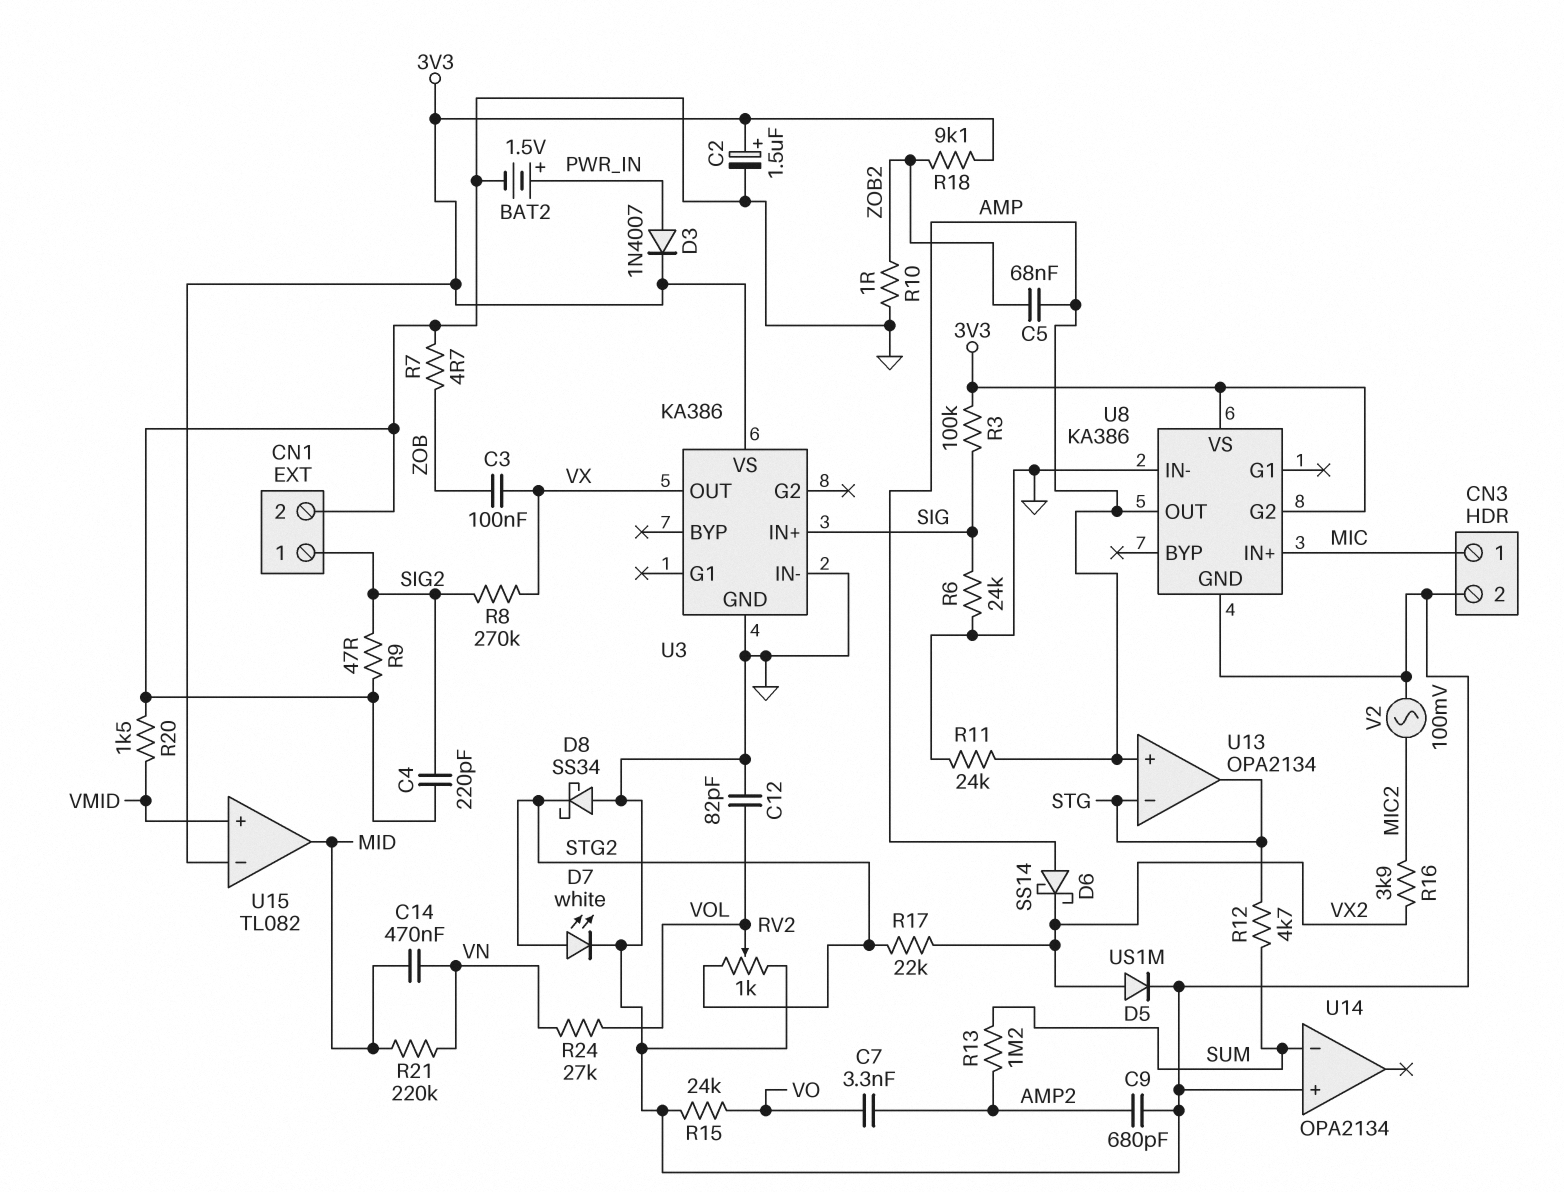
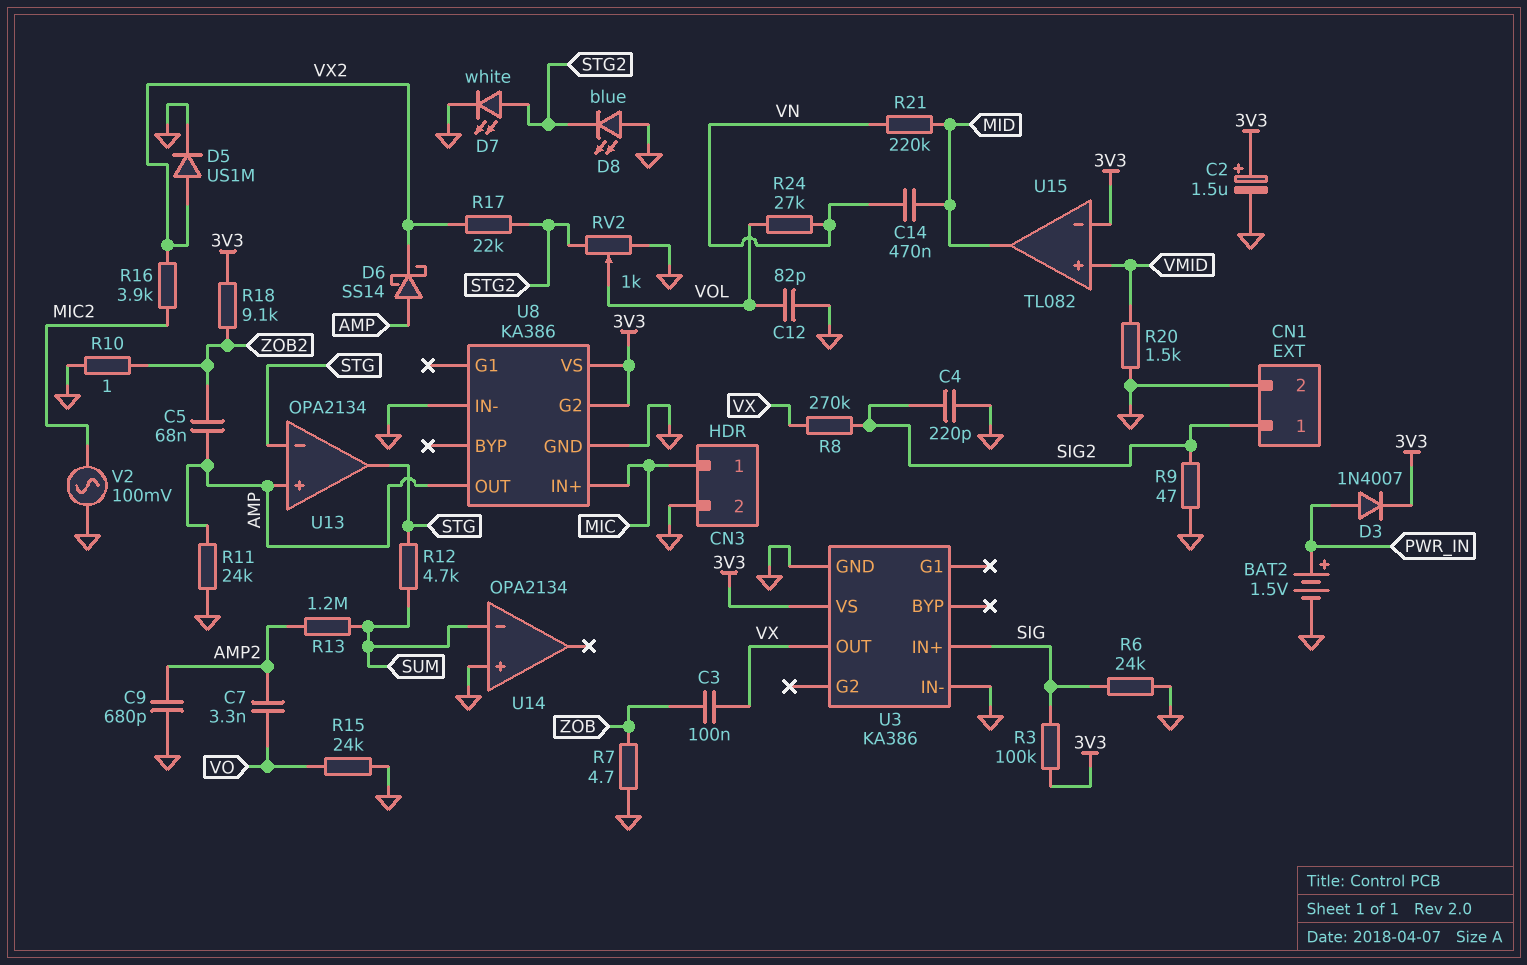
D8: schottky SS34 (A GND, K STG2) -> LED blue (A GND, K STG2)

